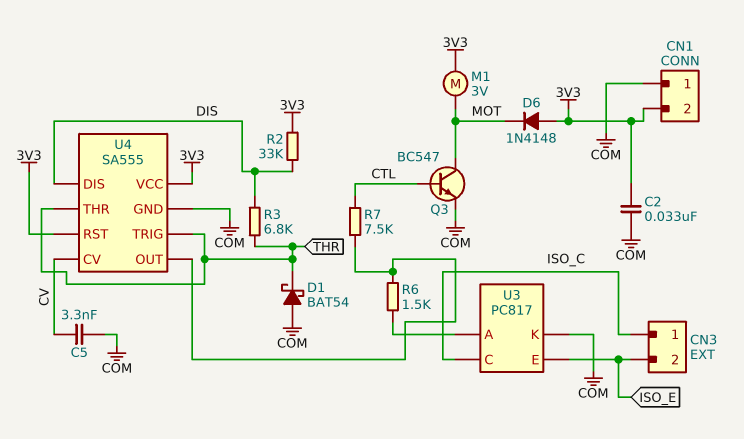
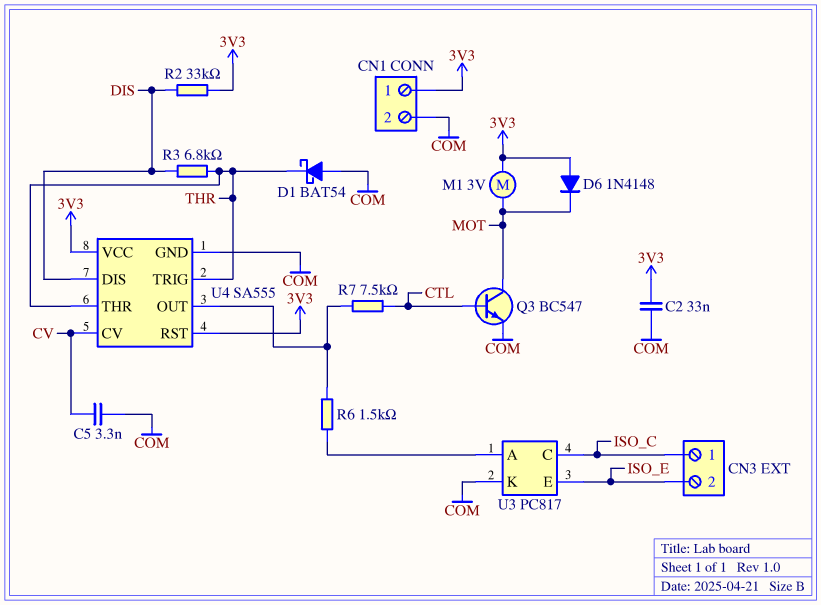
CN1 pin 1: COM -> 3V3
CN1 pin 2: 3V3 -> COM

